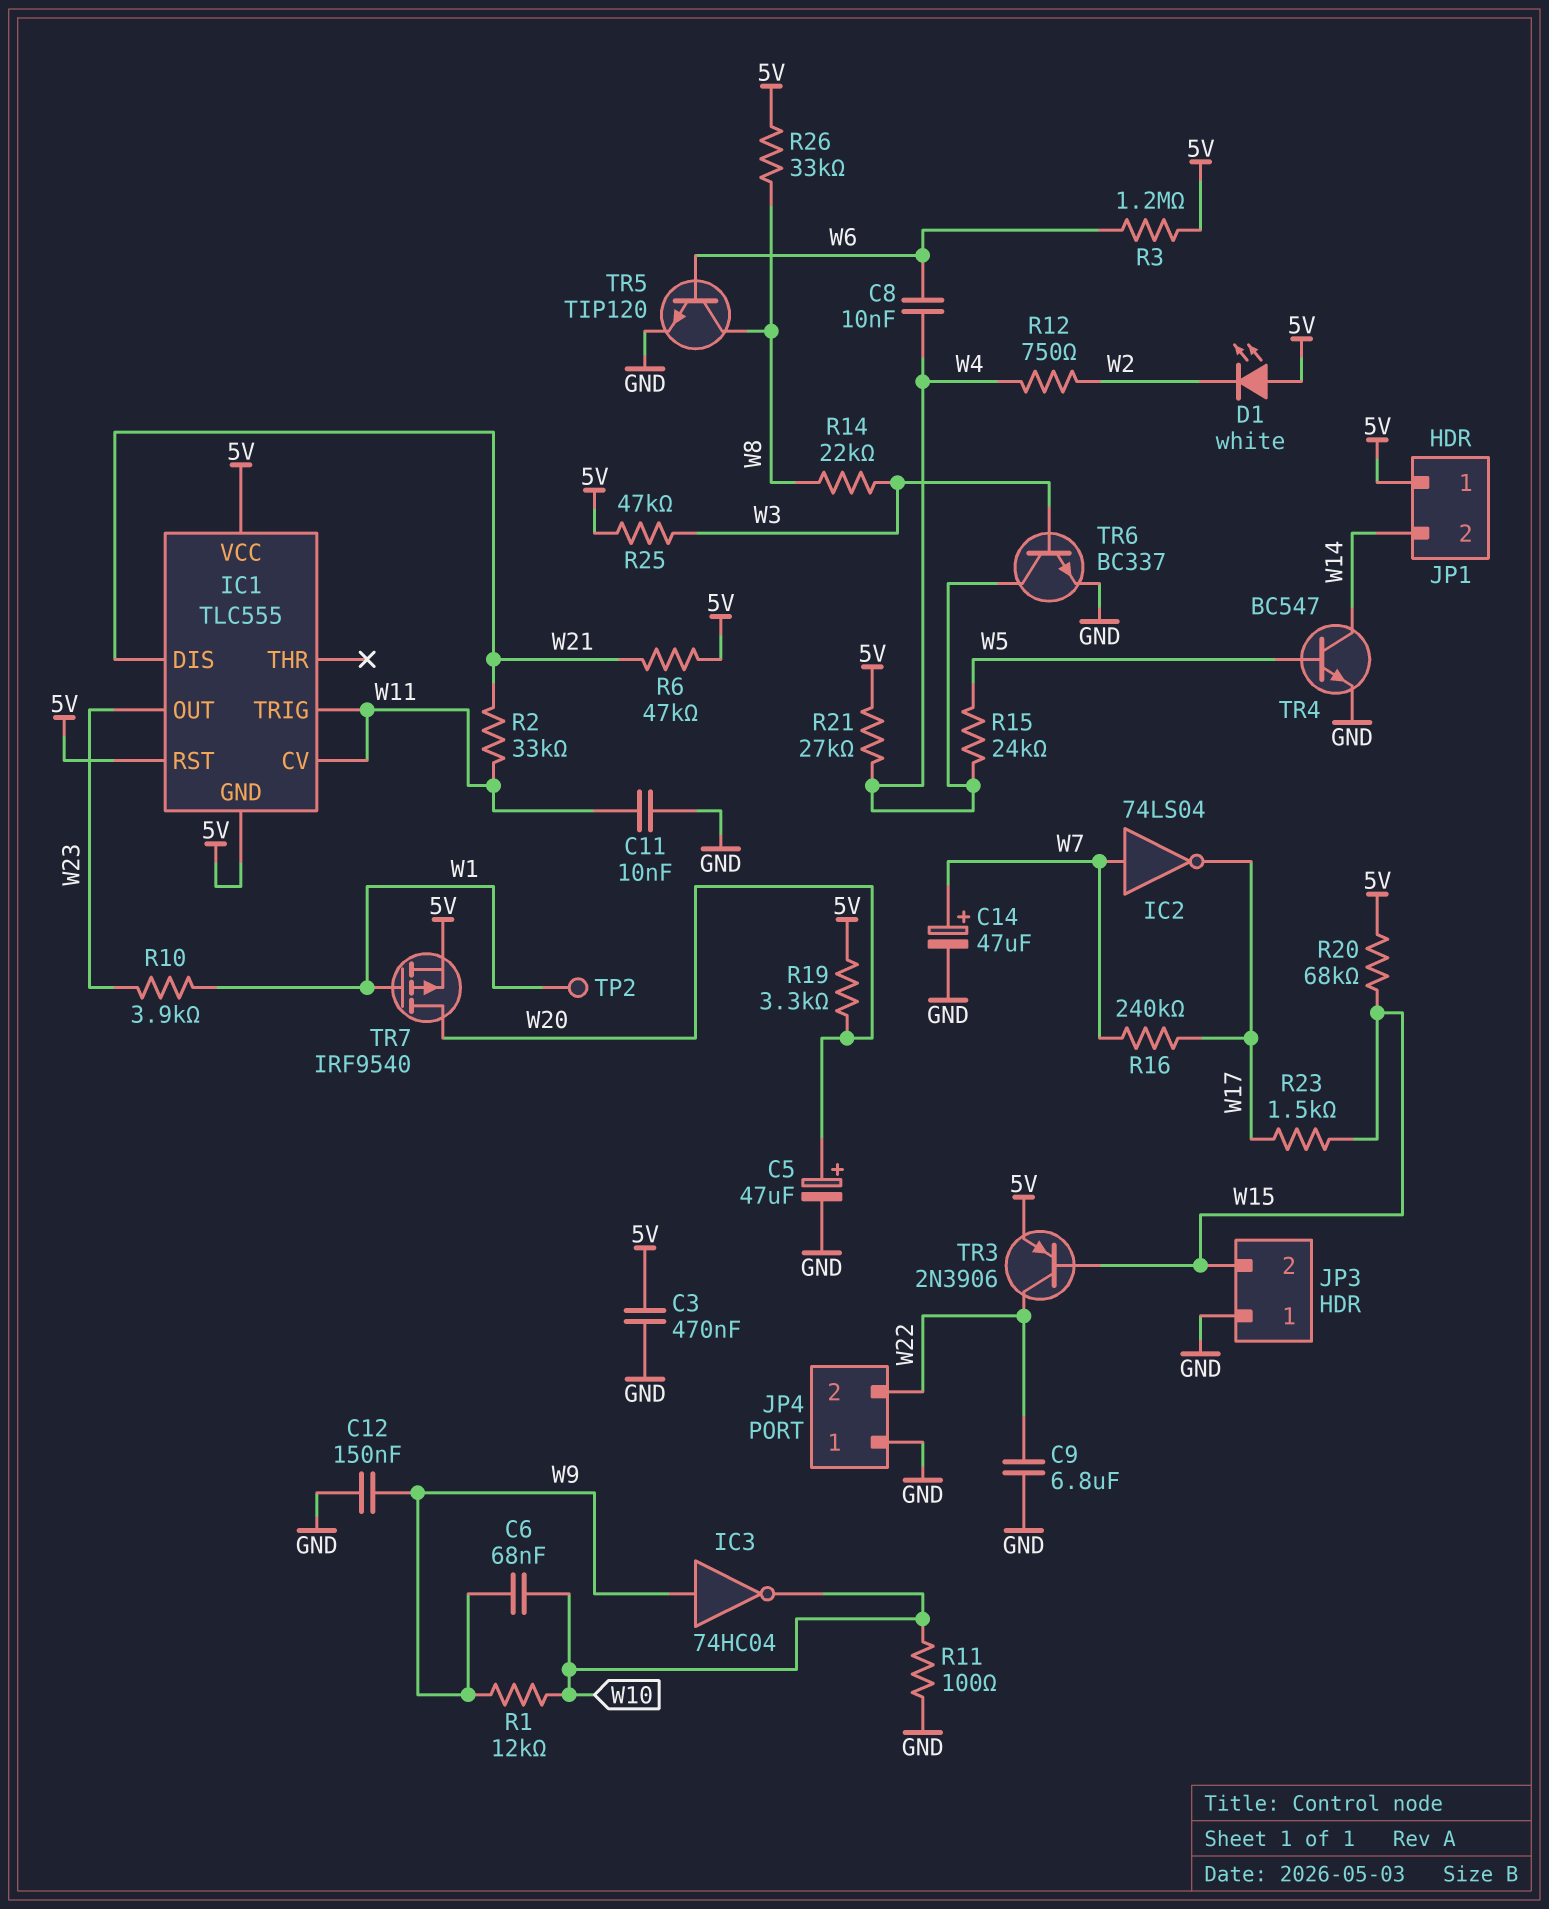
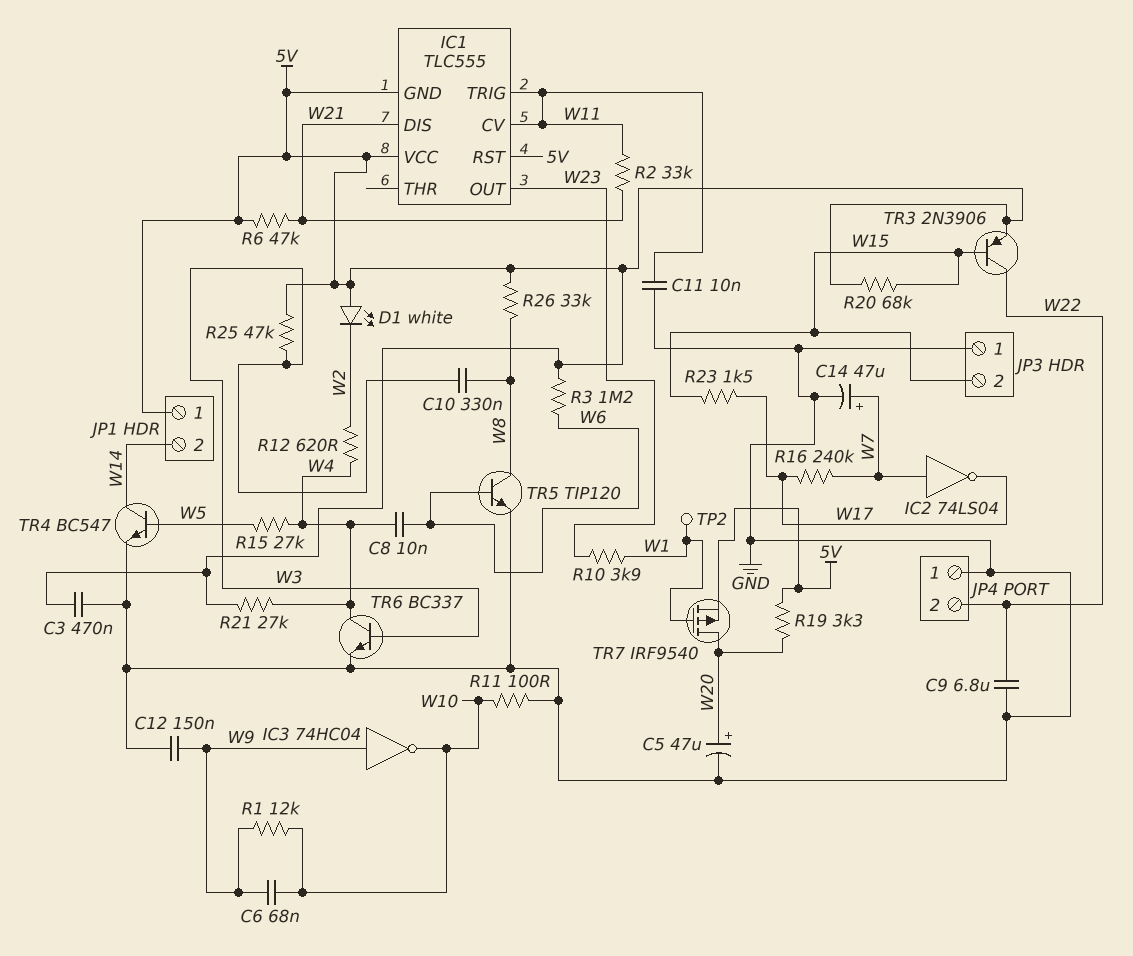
C10: none -> 330nF (W3, W8)
R12: 750 (W2, W4) -> 620 (W2, W4)
R14: 22k (W3, W8) -> none
R15: 24k (W4, W5) -> 27k (W4, W5)

